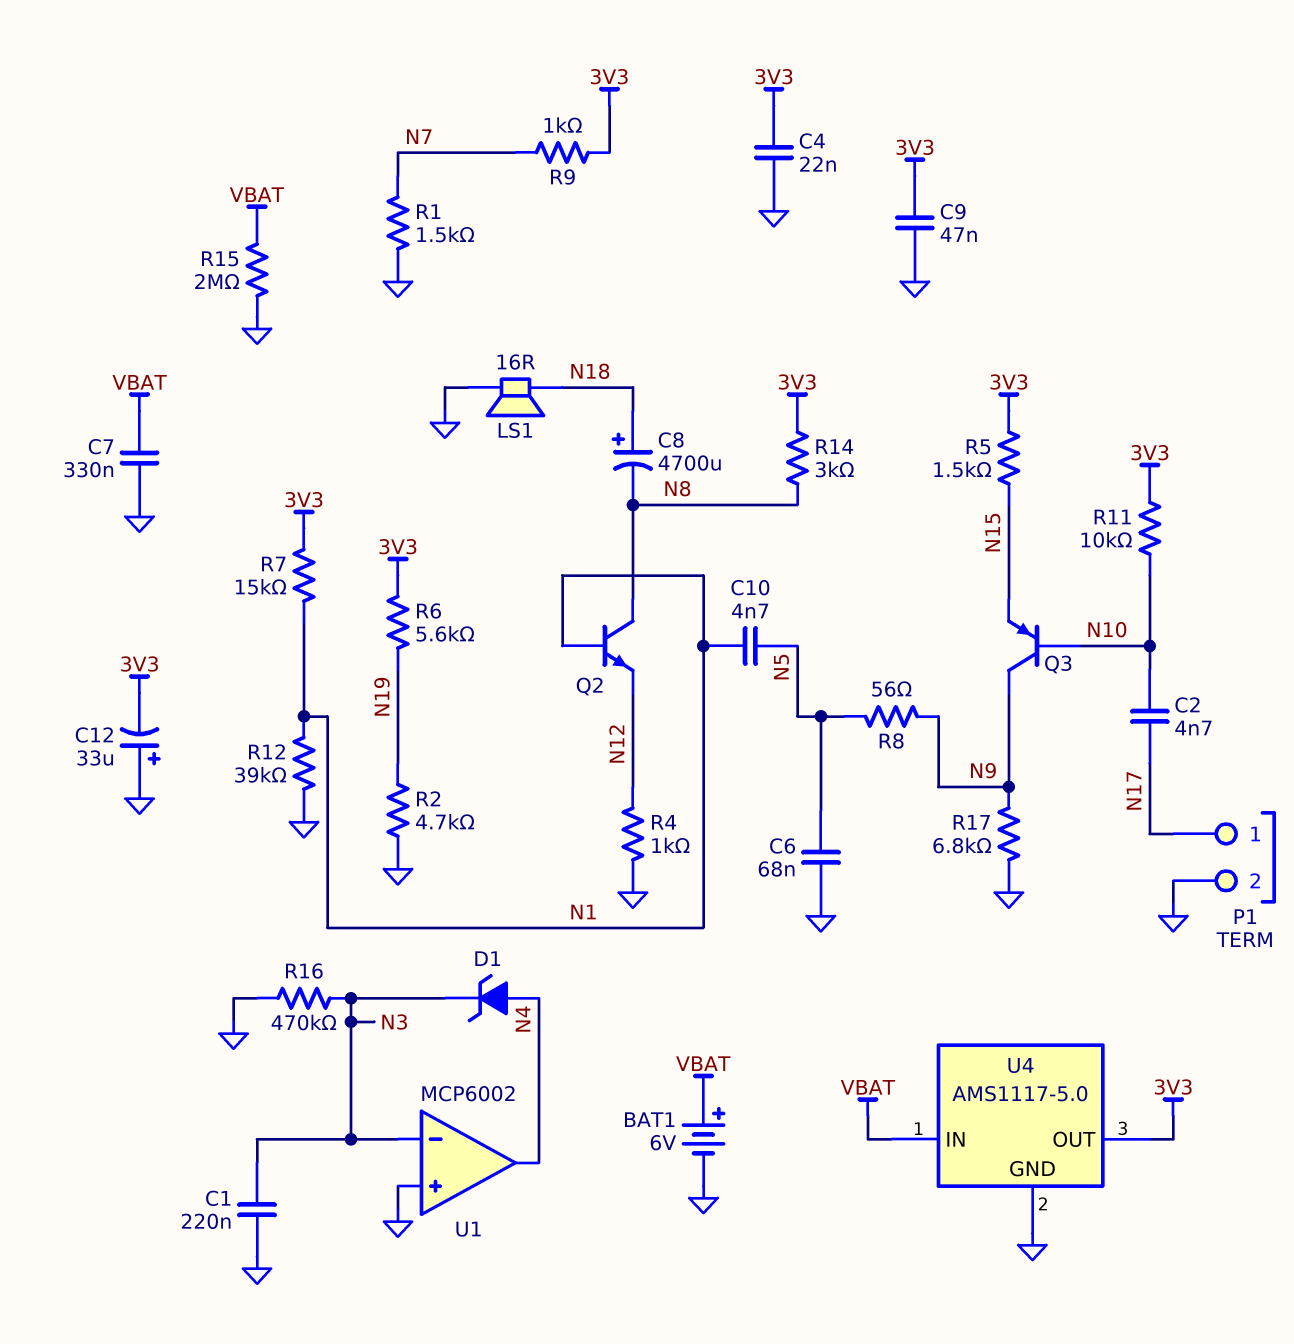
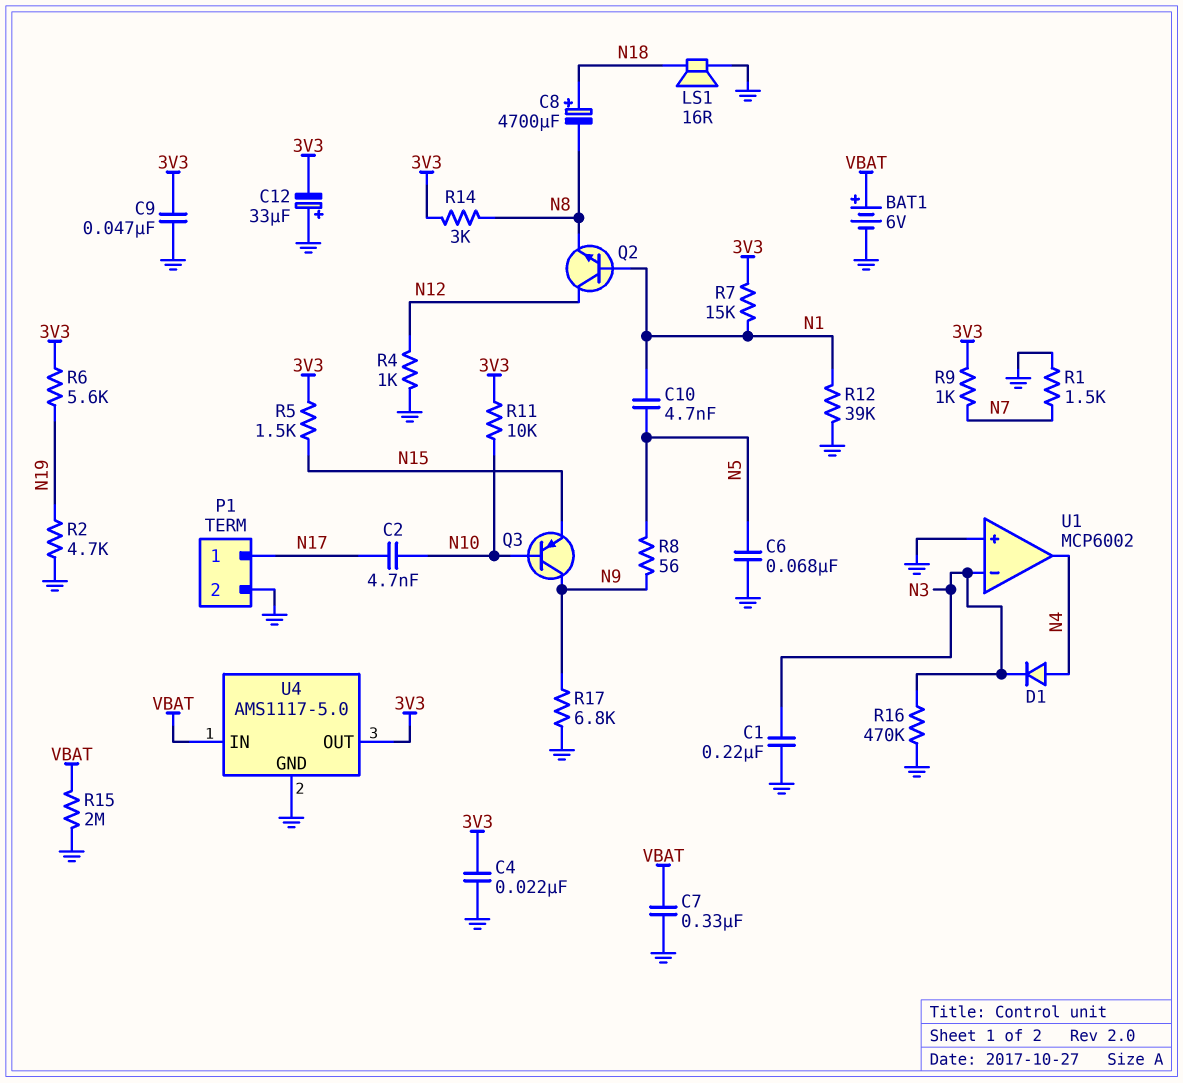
D1: zener (A N4, K N3) -> diode (A N4, K N3)
Q2: NPN (B N1, C N8, E N12) -> NPN (B N1, C N12, E N8)

